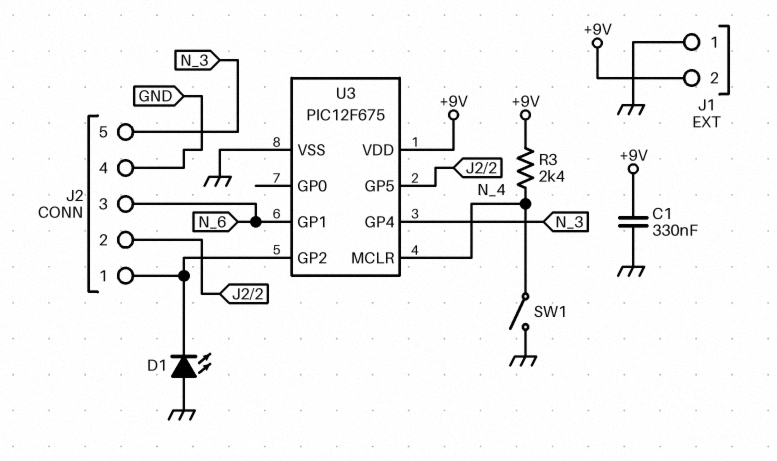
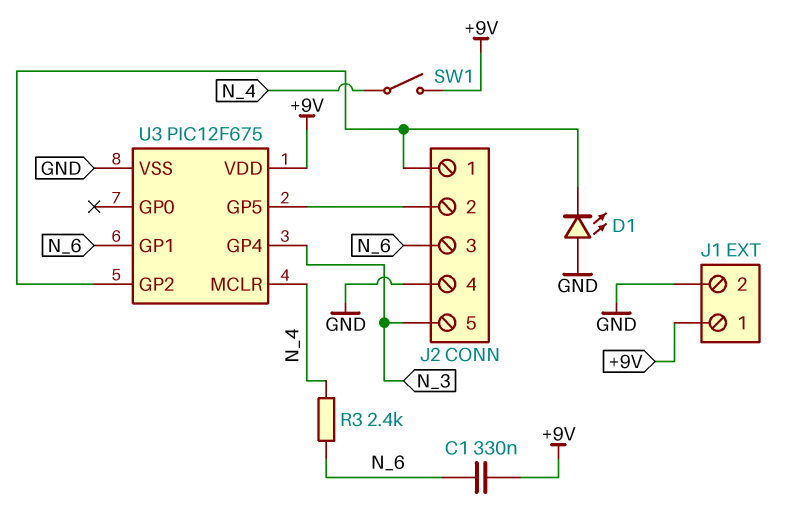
C1: 330nF (+9V, GND) -> 330nF (+9V, N_6)
J1 pin 1: GND -> +9V
J1 pin 2: +9V -> GND
R3: 2.4k (+9V, N_4) -> 2.4k (N_4, N_6)
SW1: switch (GND, N_4) -> switch (+9V, N_4)

